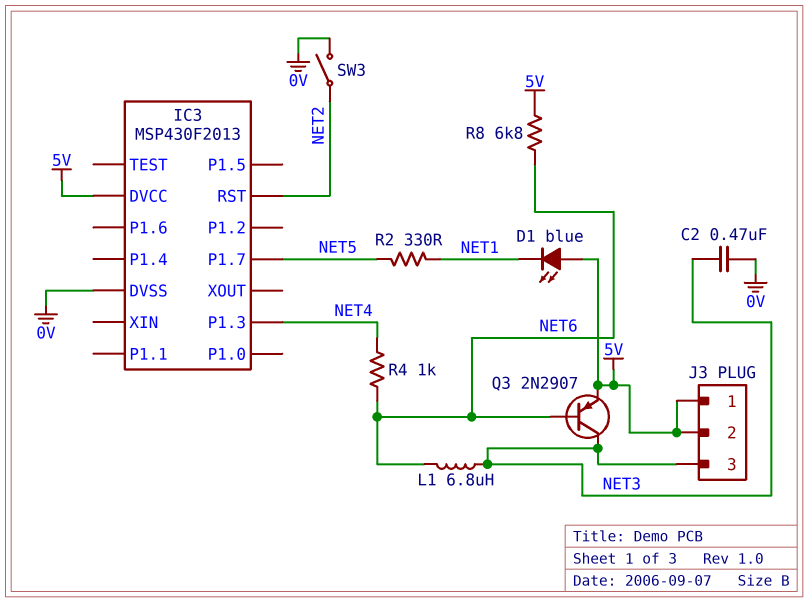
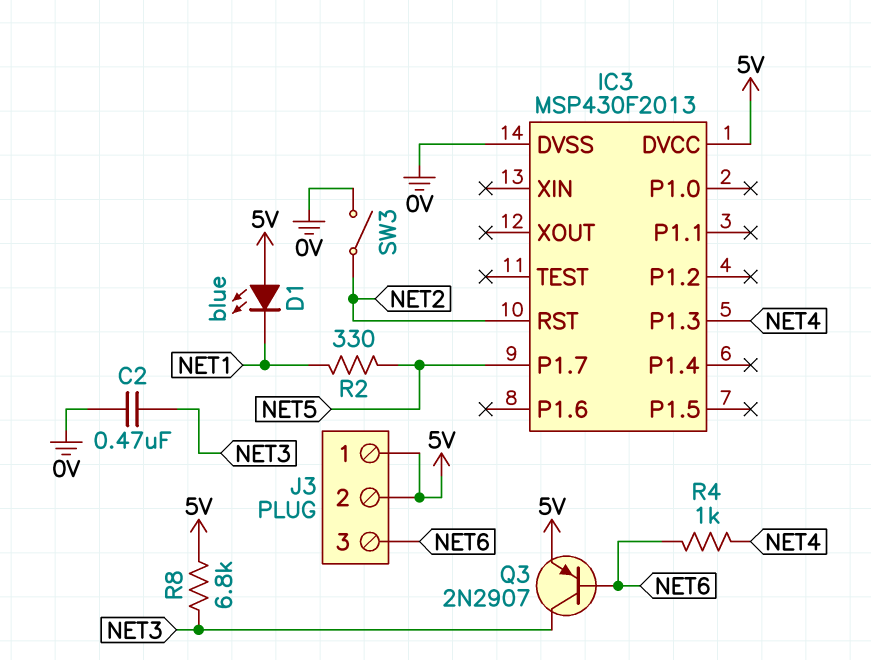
J3 pin 3: NET3 -> NET6
L1: 6.8uH (NET3, NET6) -> none
R8: 6.8k (5V, NET6) -> 6.8k (5V, NET3)

